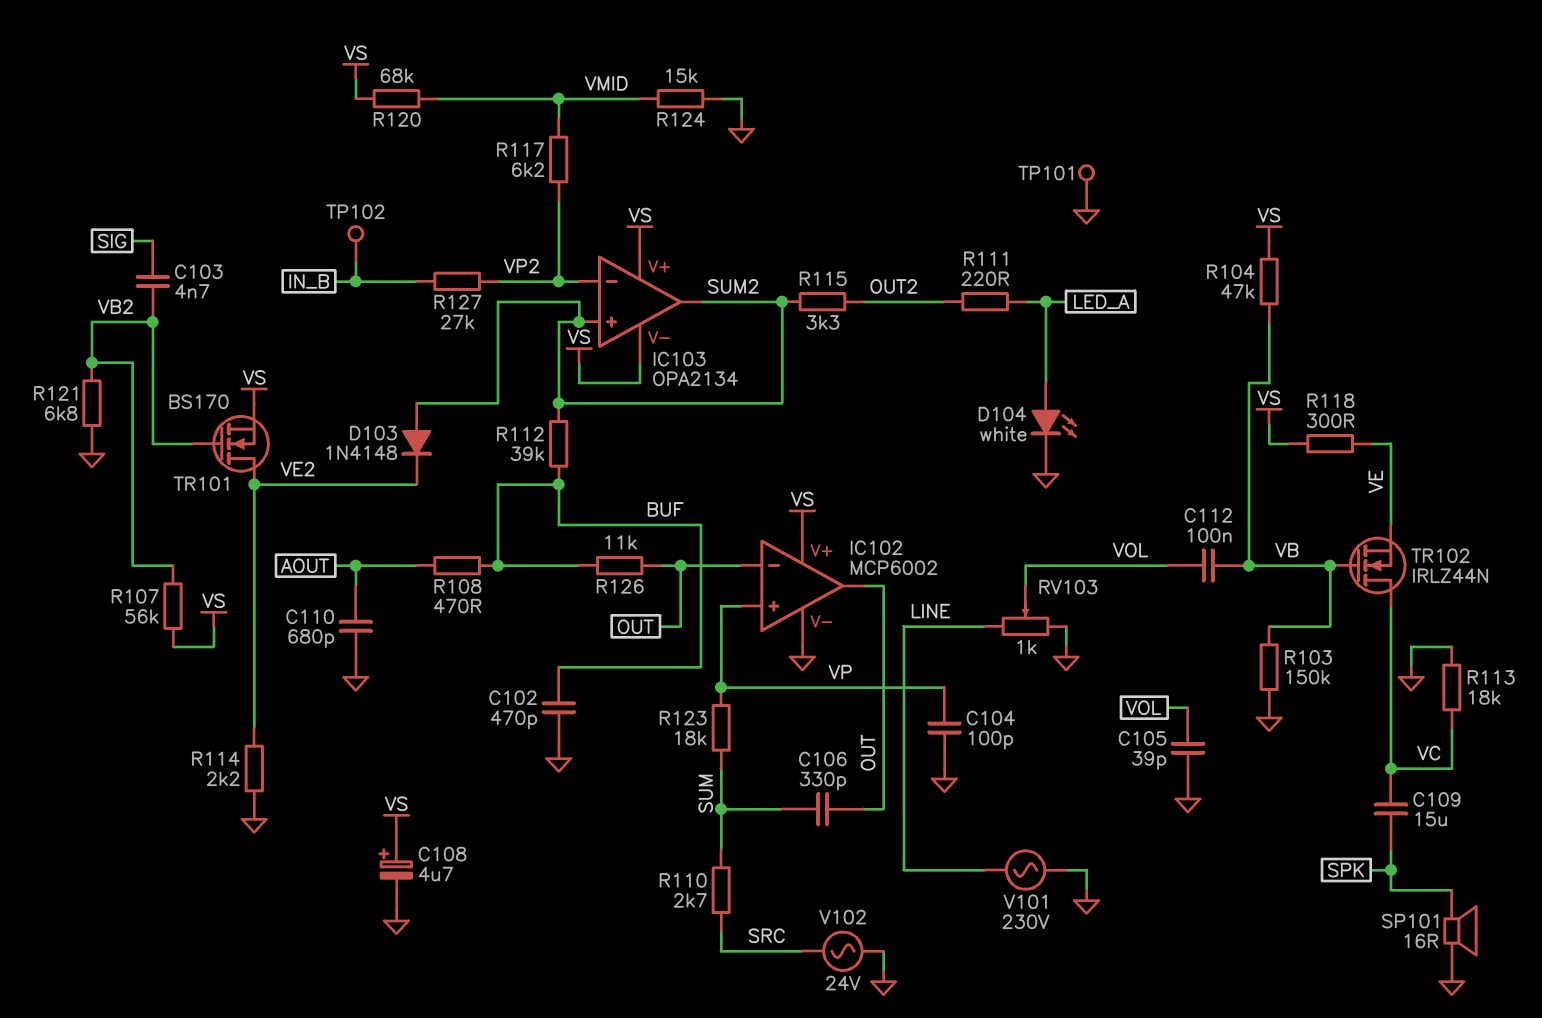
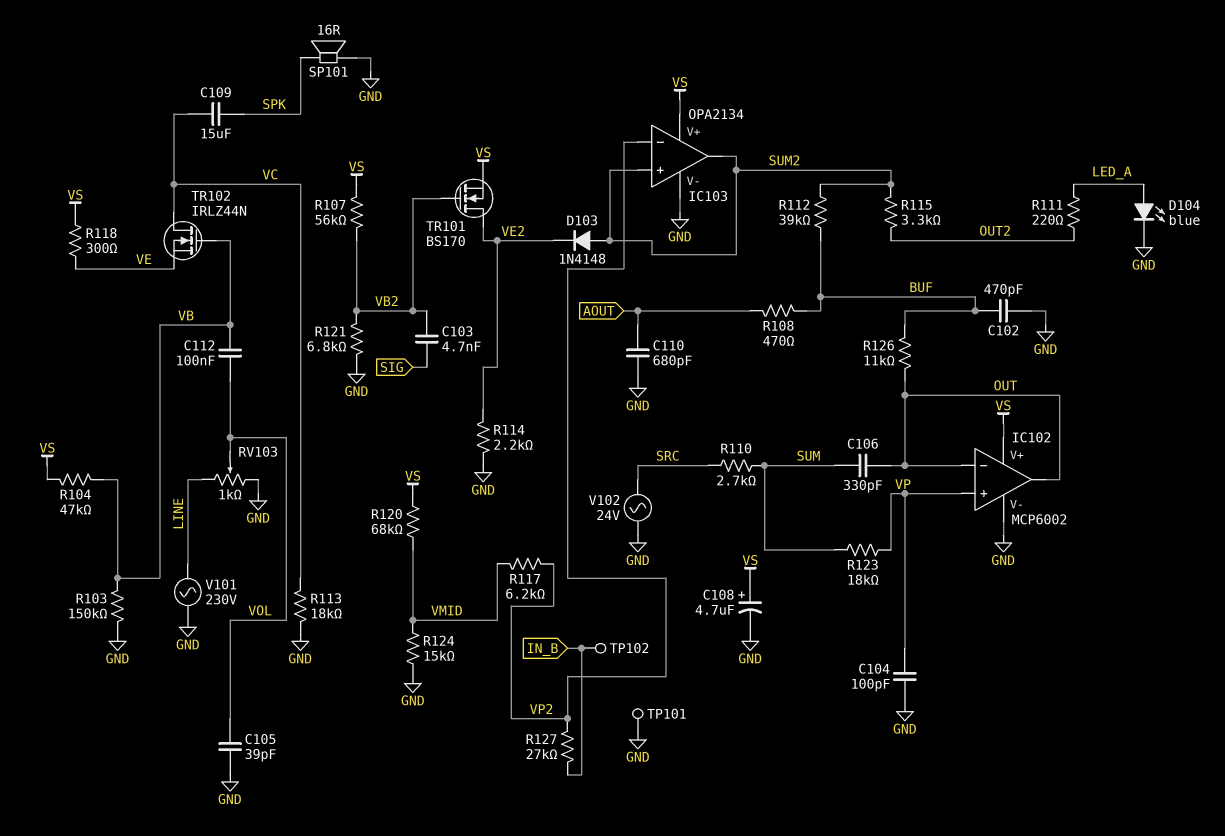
D104: LED white (A LED_A, K GND) -> LED blue (A LED_A, K GND)
IC103 pin V-: VS -> GND

